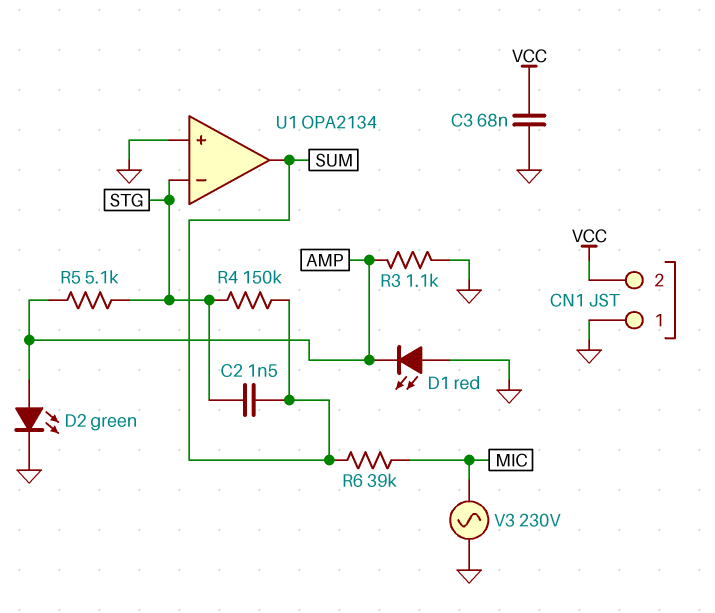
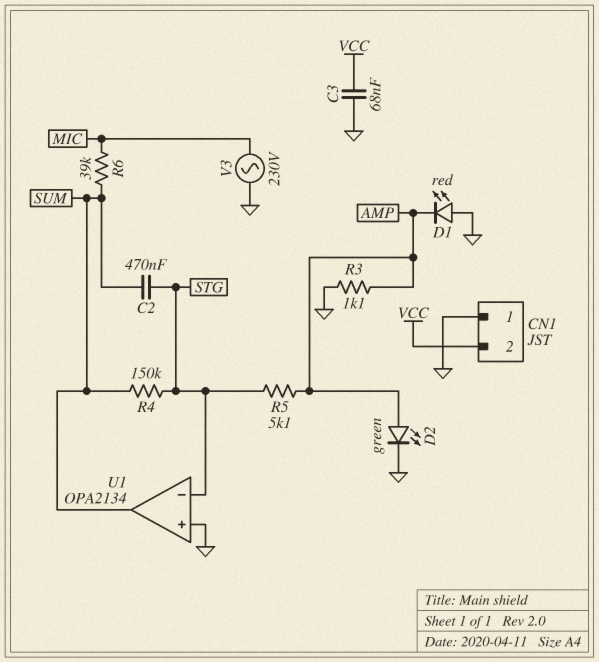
C2: 1.5nF (STG, SUM) -> 470nF (STG, SUM)

